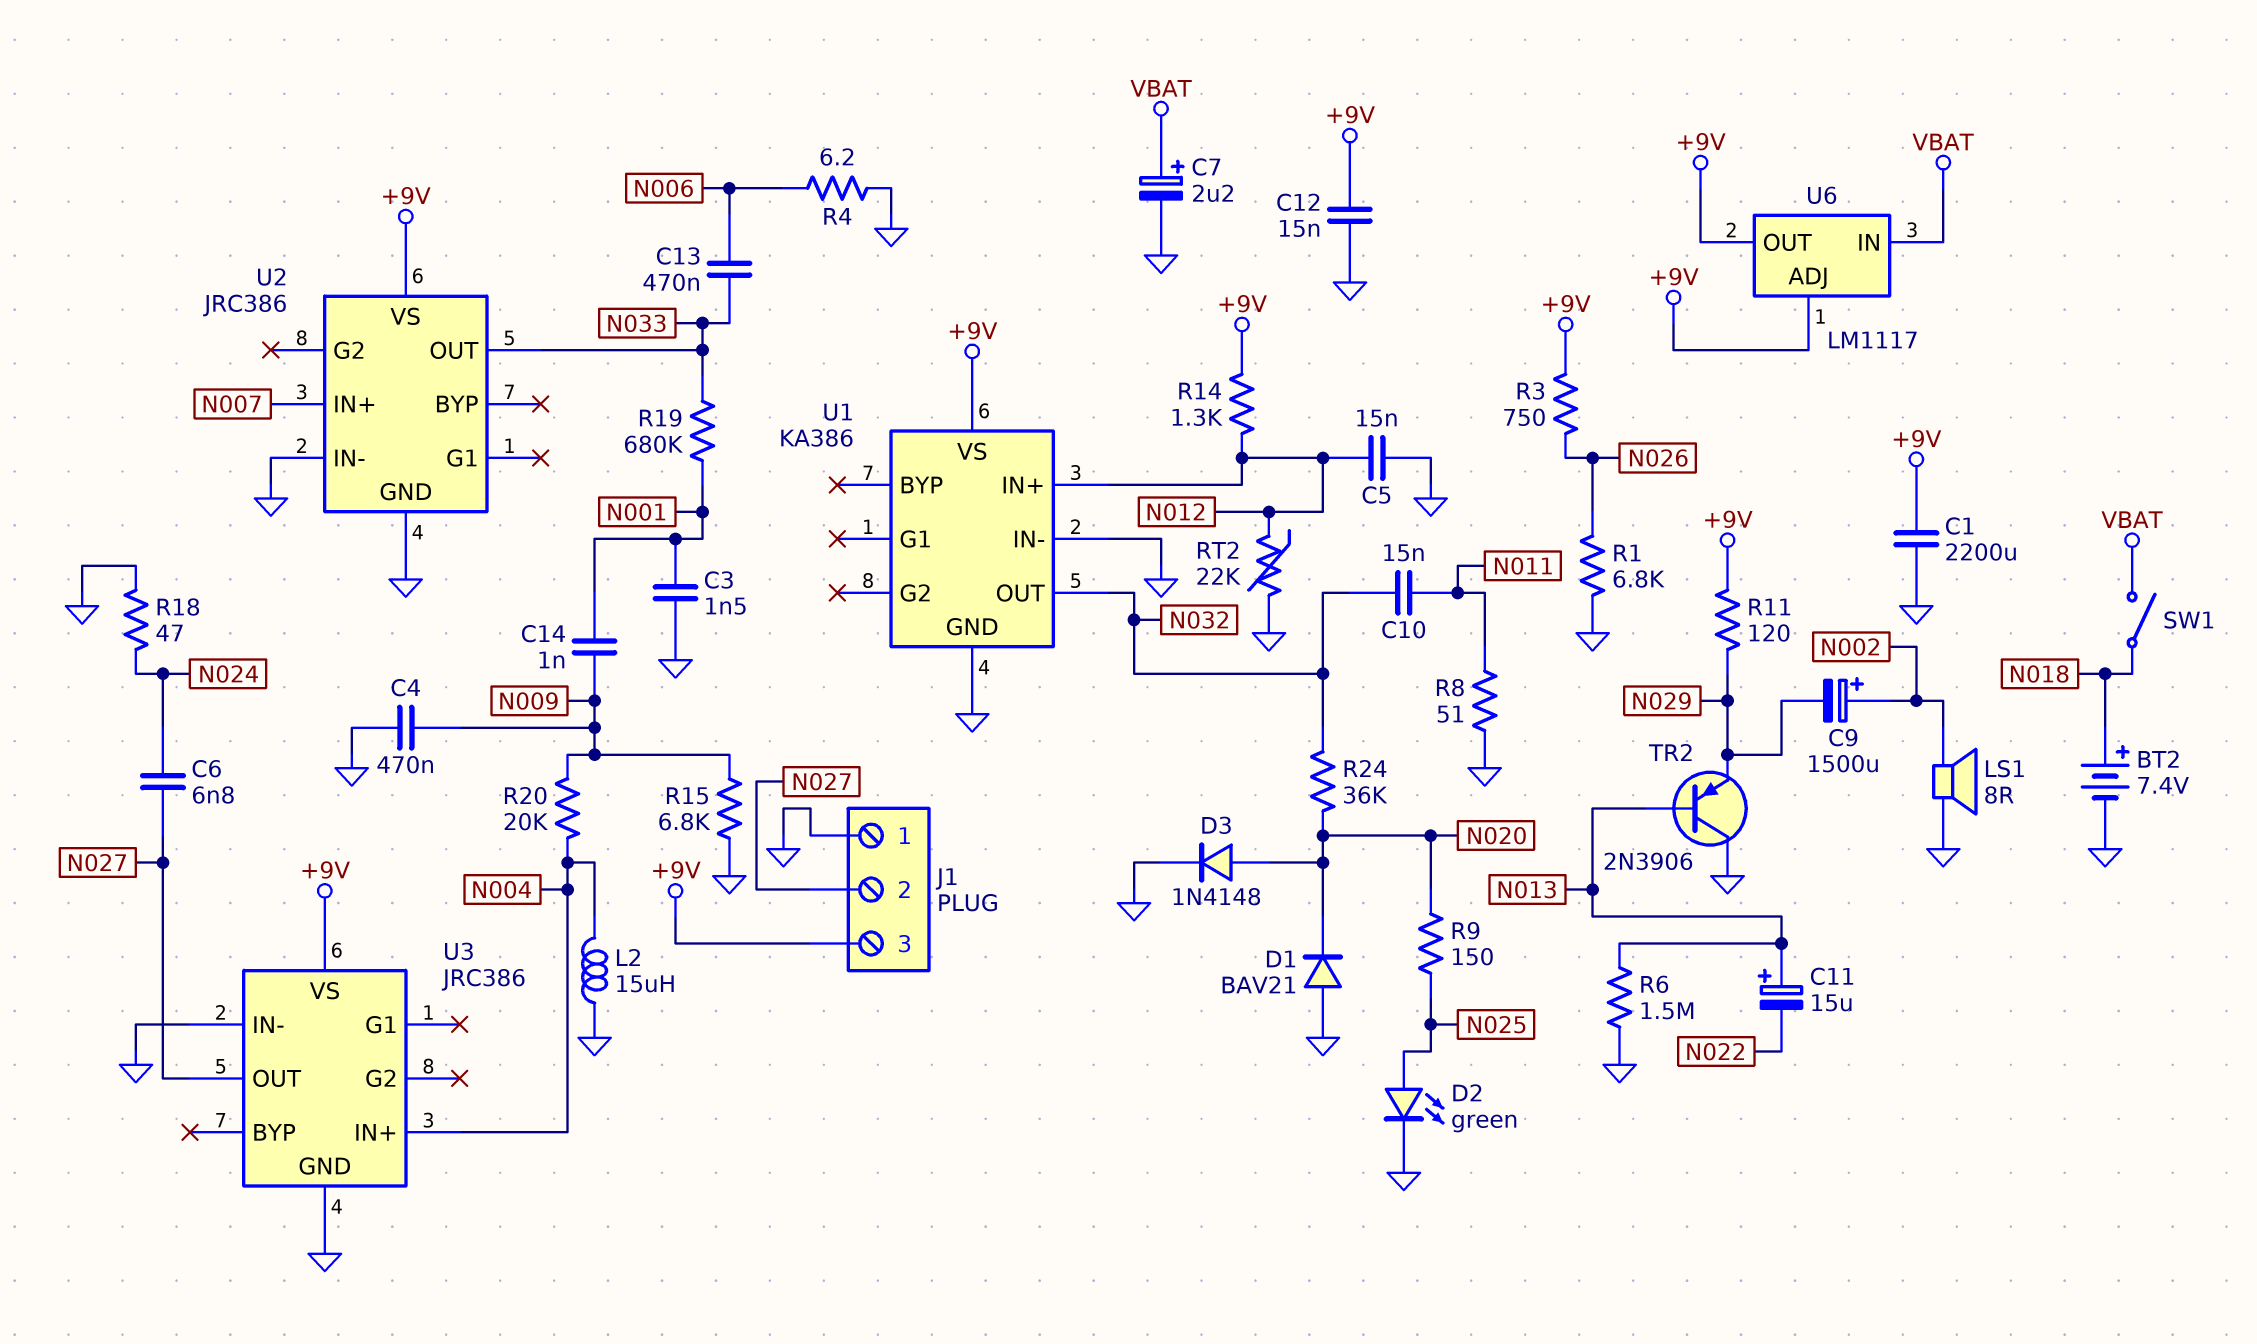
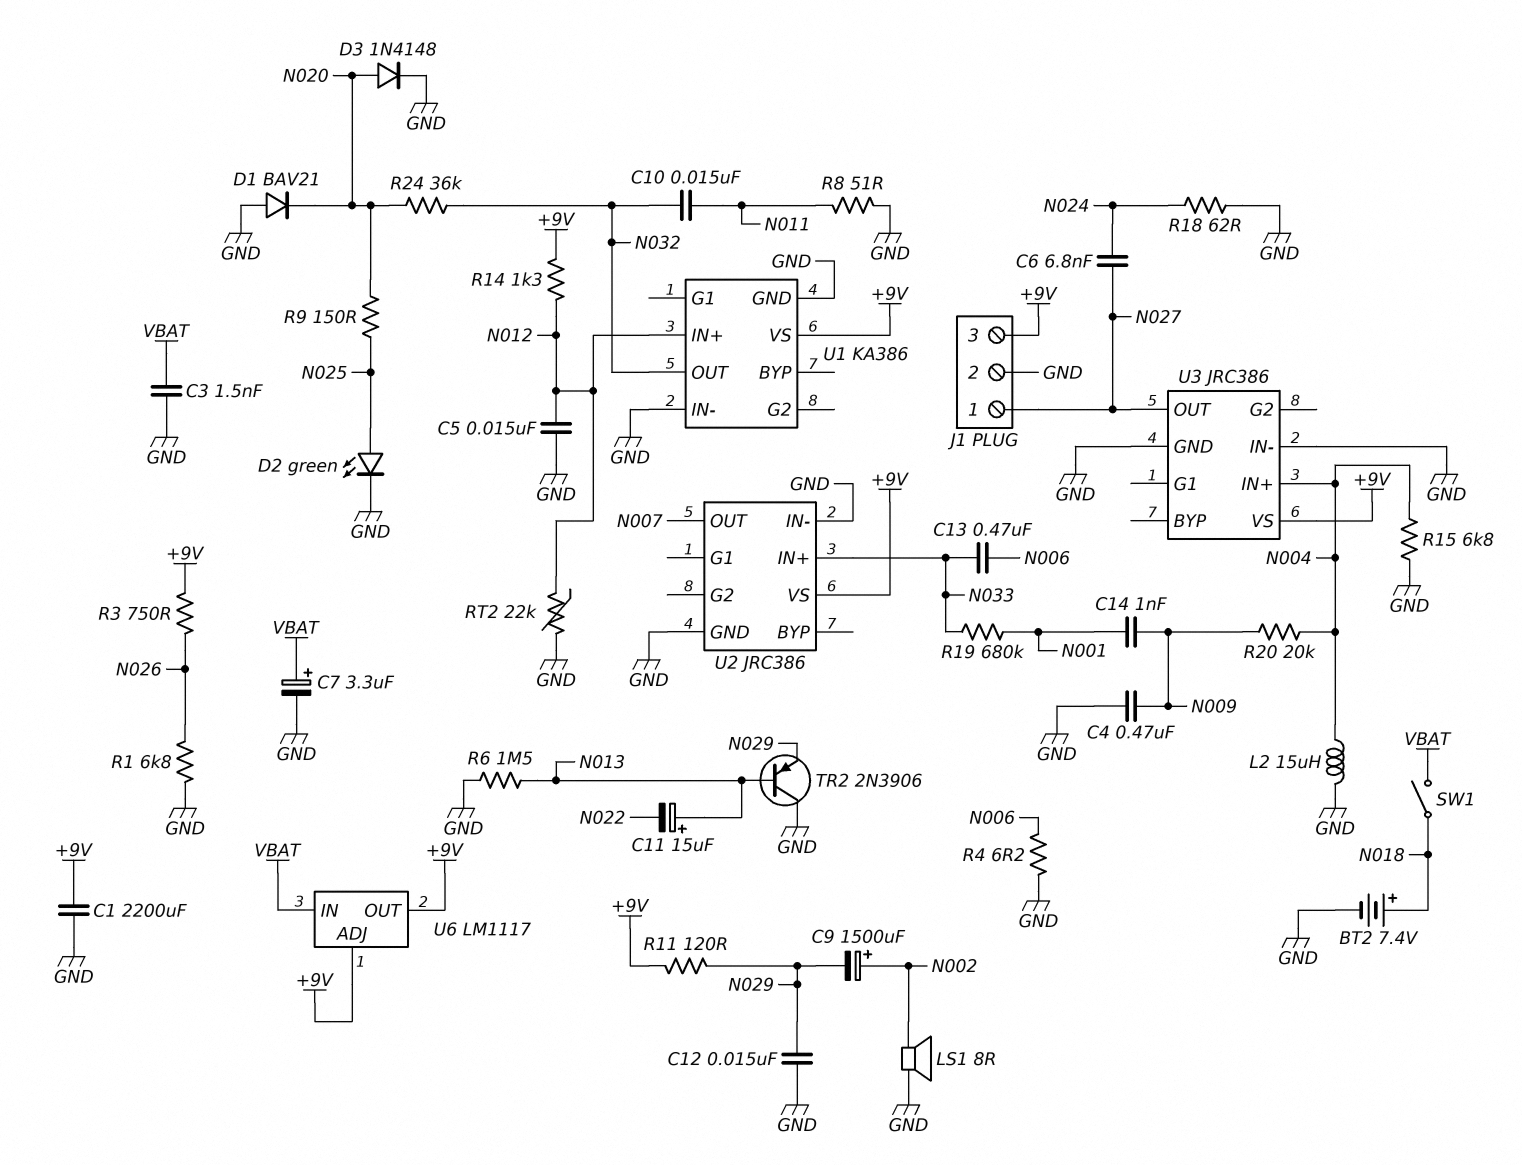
C3: 1.5nF (GND, N001) -> 1.5nF (GND, VBAT)
C7: 2.2uF (plus VBAT, minus GND) -> 3.3uF (plus VBAT, minus GND)
C12: 15nF (+9V, GND) -> 15nF (GND, N029)
J1 pin 1: GND -> N027
J1 pin 2: N027 -> GND
R15: 6.8k (GND, N009) -> 6.8k (GND, N004)
R18: 47 (GND, N024) -> 62 (GND, N024)
U2 pin IN+: N007 -> N033
U2 pin OUT: N033 -> N007

